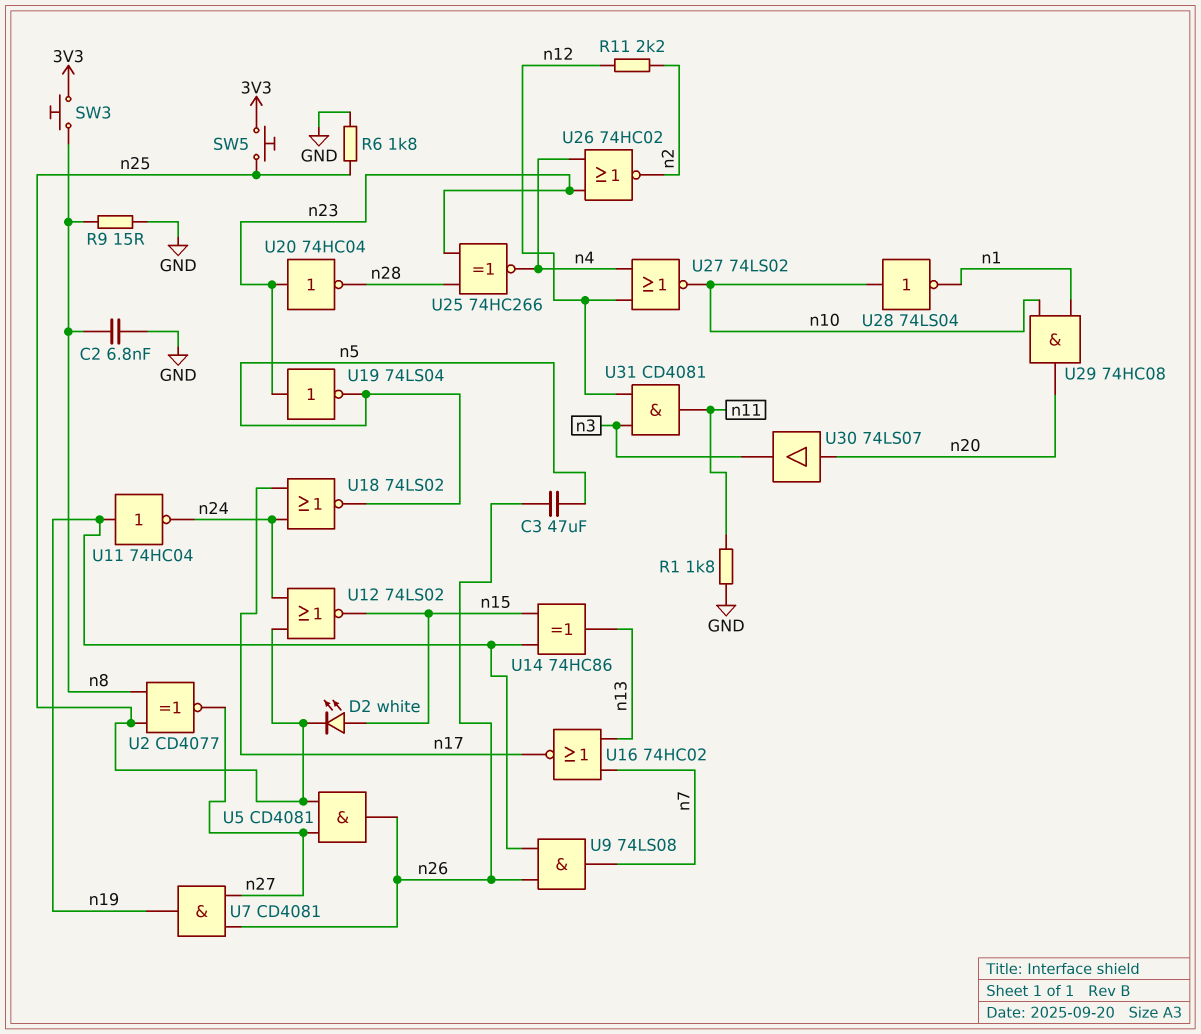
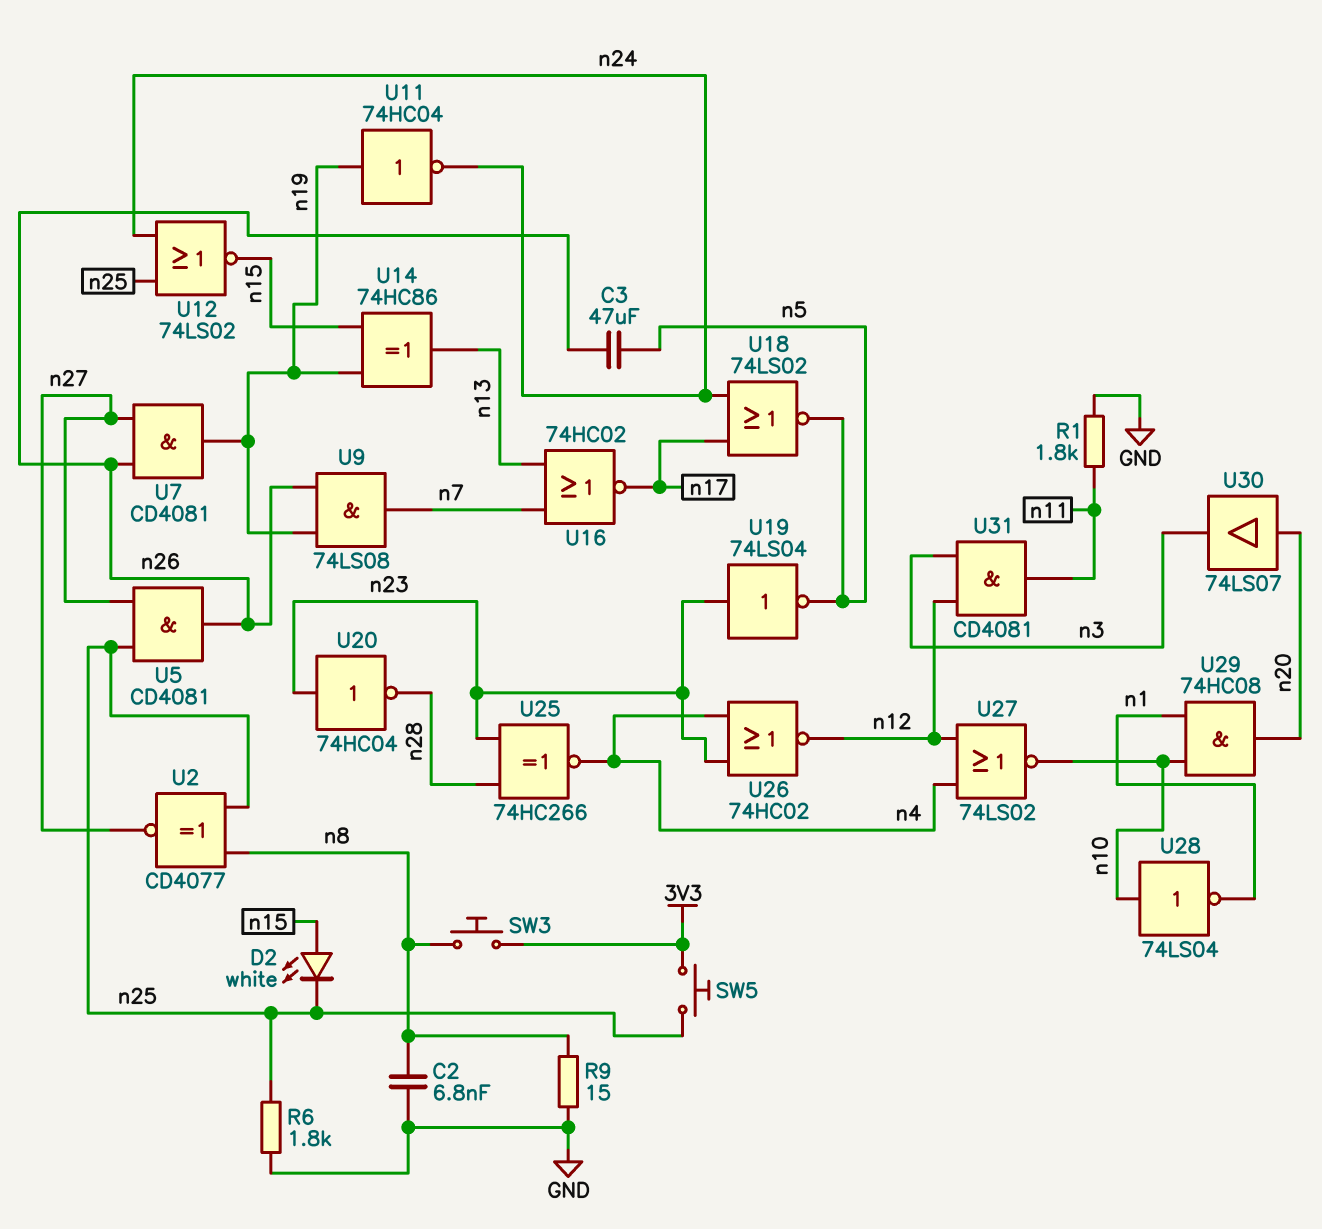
R11: 2.2k (n2, n12) -> none
U26: NOR 74HC02 (in n4, in n23, out n2) -> NOR 74HC02 (in n4, in n23, out n12)

